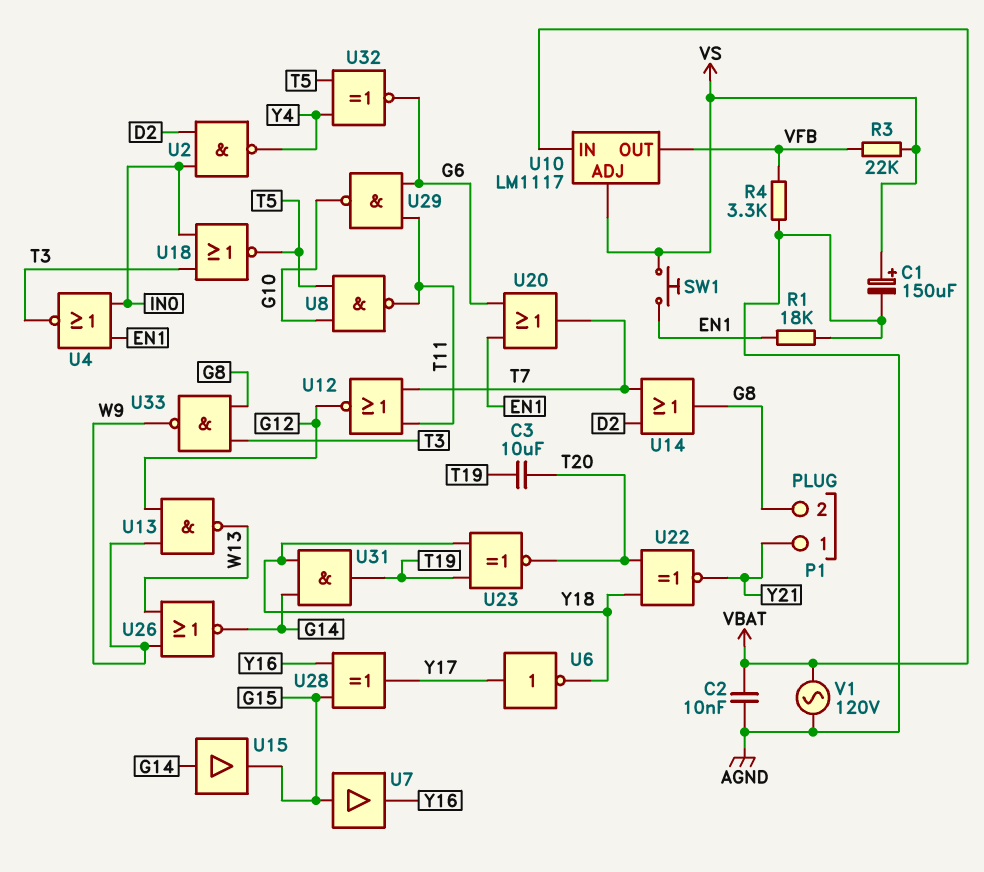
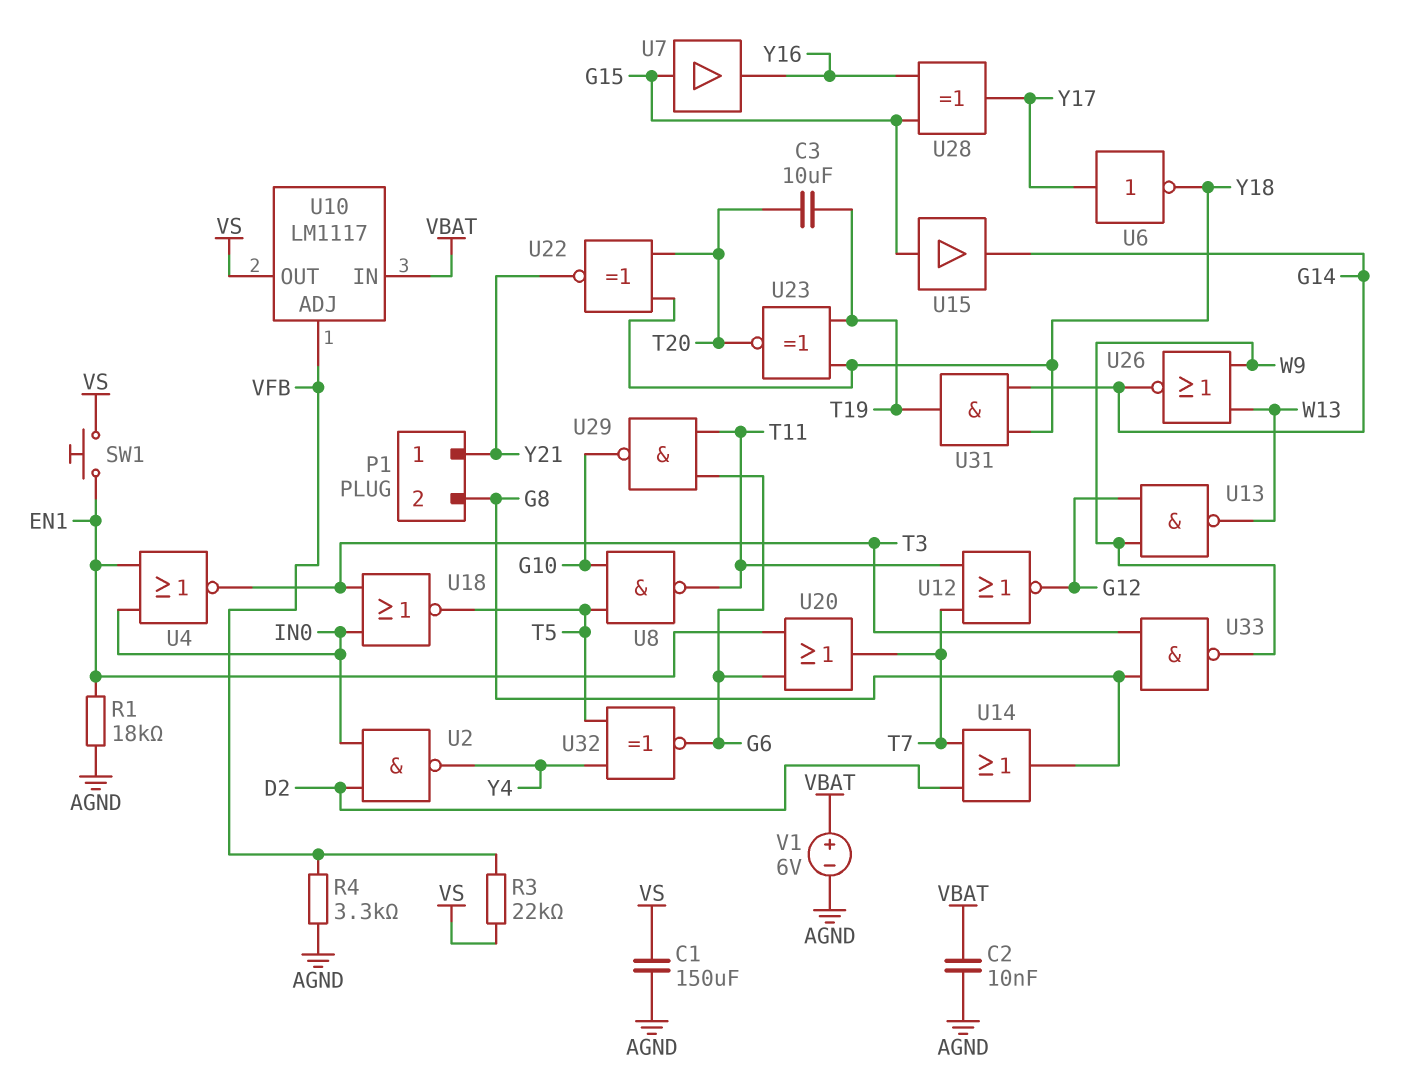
C1: 150uF (plus VS, minus AGND) -> 150uF (AGND, VS)
U10 pin ADJ: VS -> VFB
U10 pin OUT: VFB -> VS
U15: buffer (in G14, out G15) -> buffer (in G15, out G14)
V1: AC 120V (AGND, VBAT) -> 6V (plus VBAT, minus AGND)

